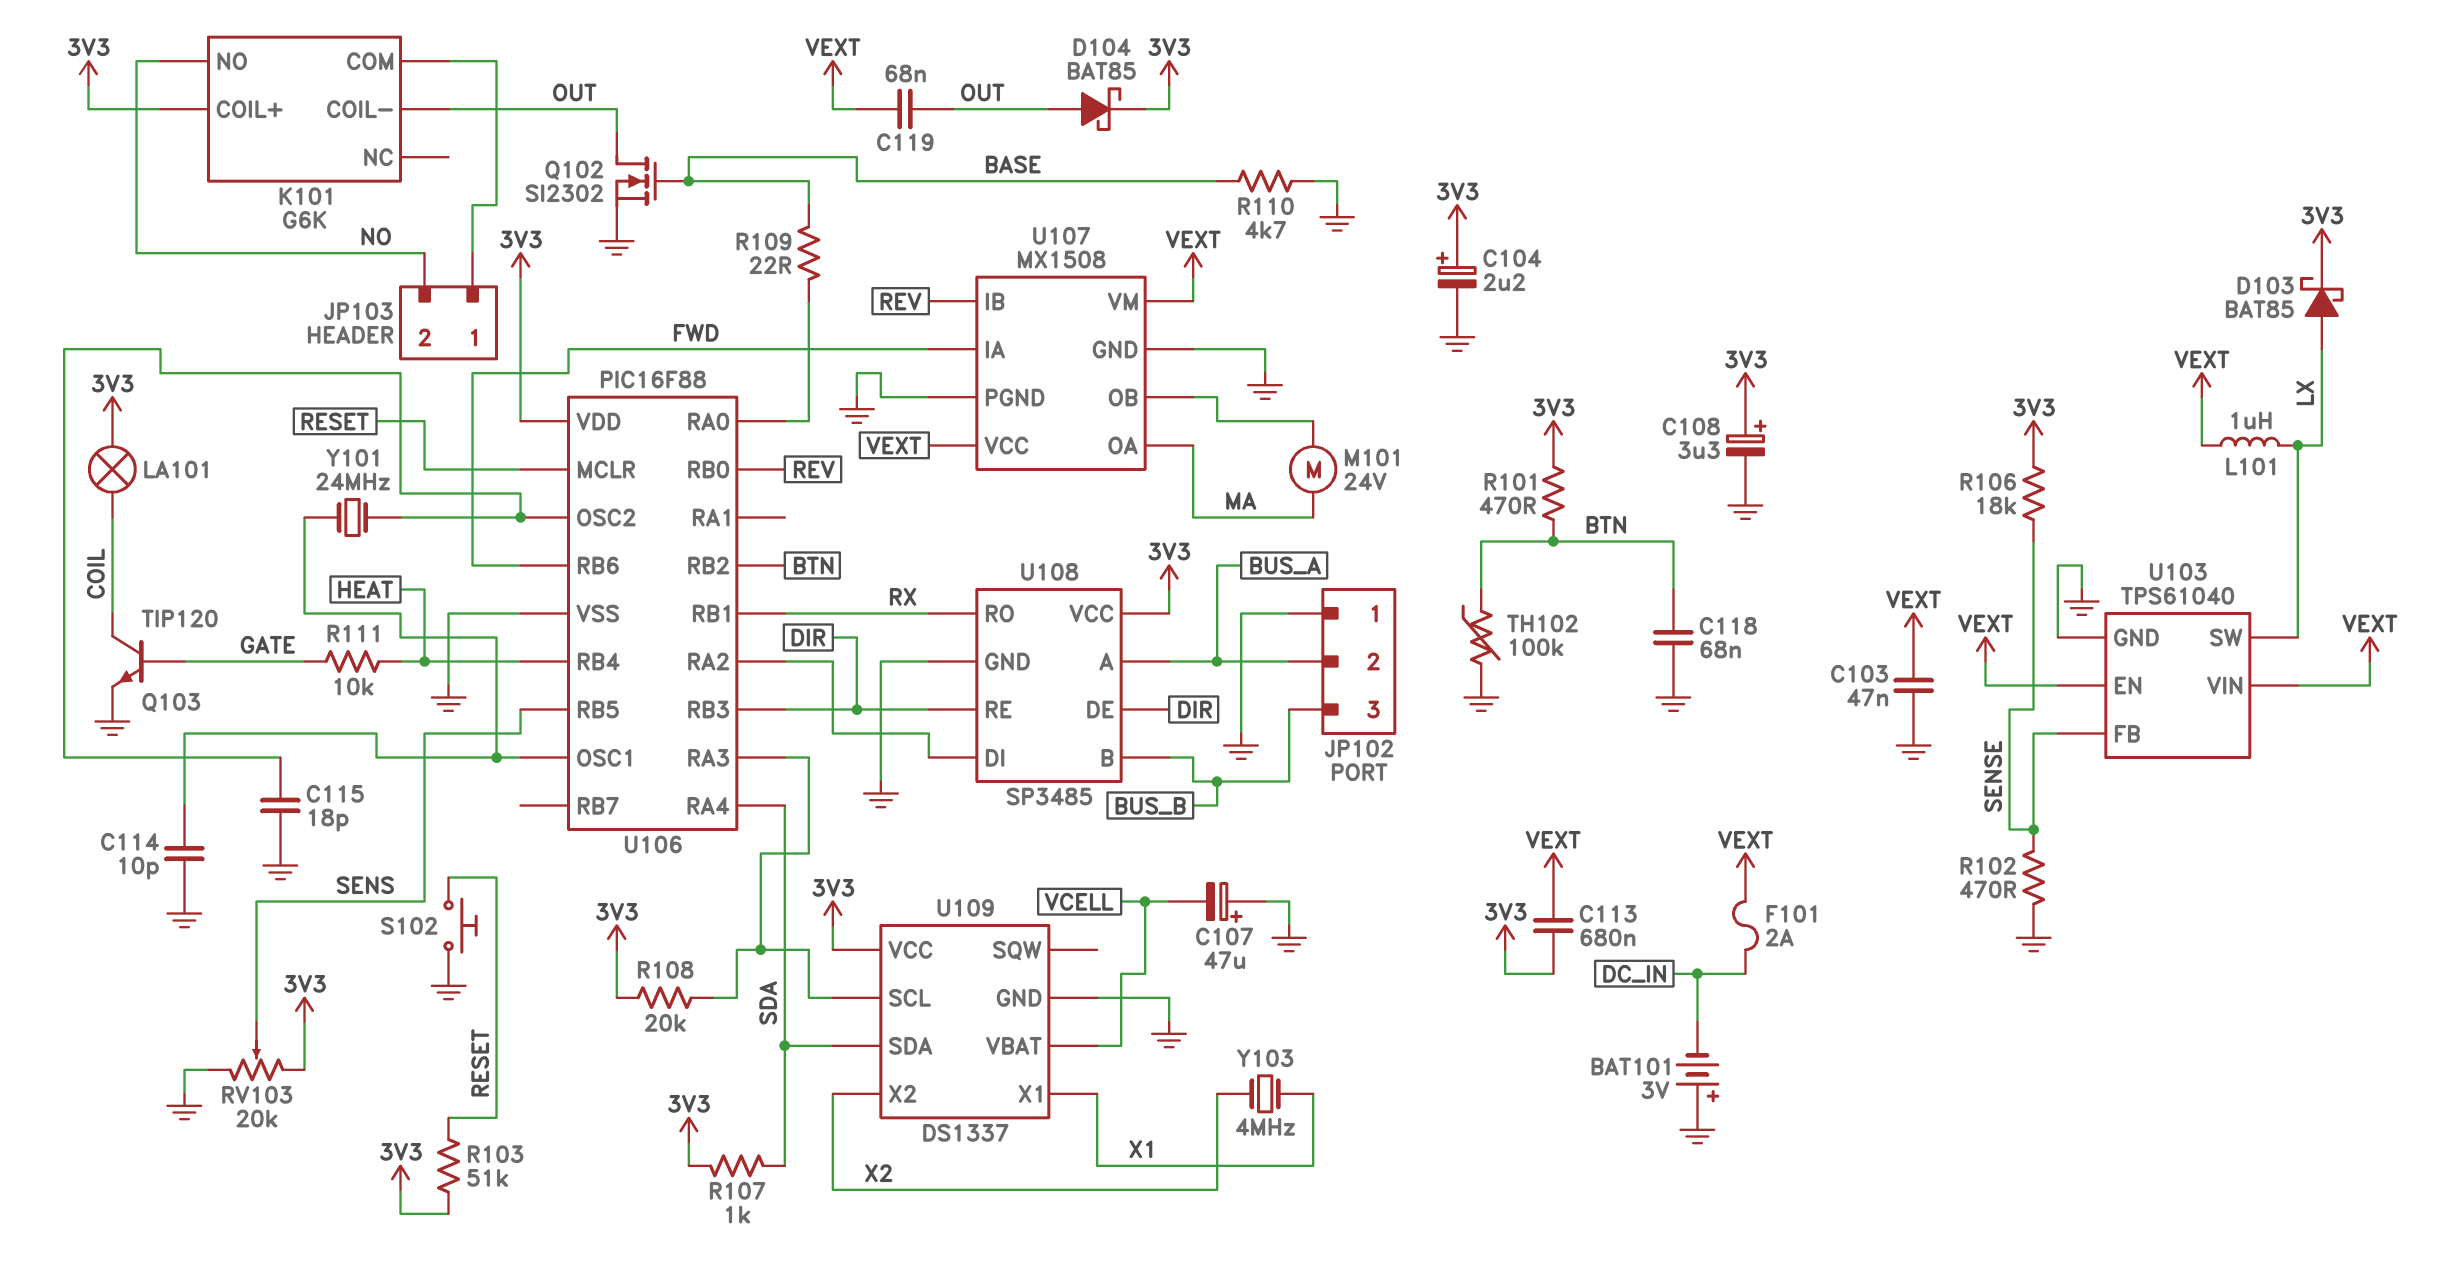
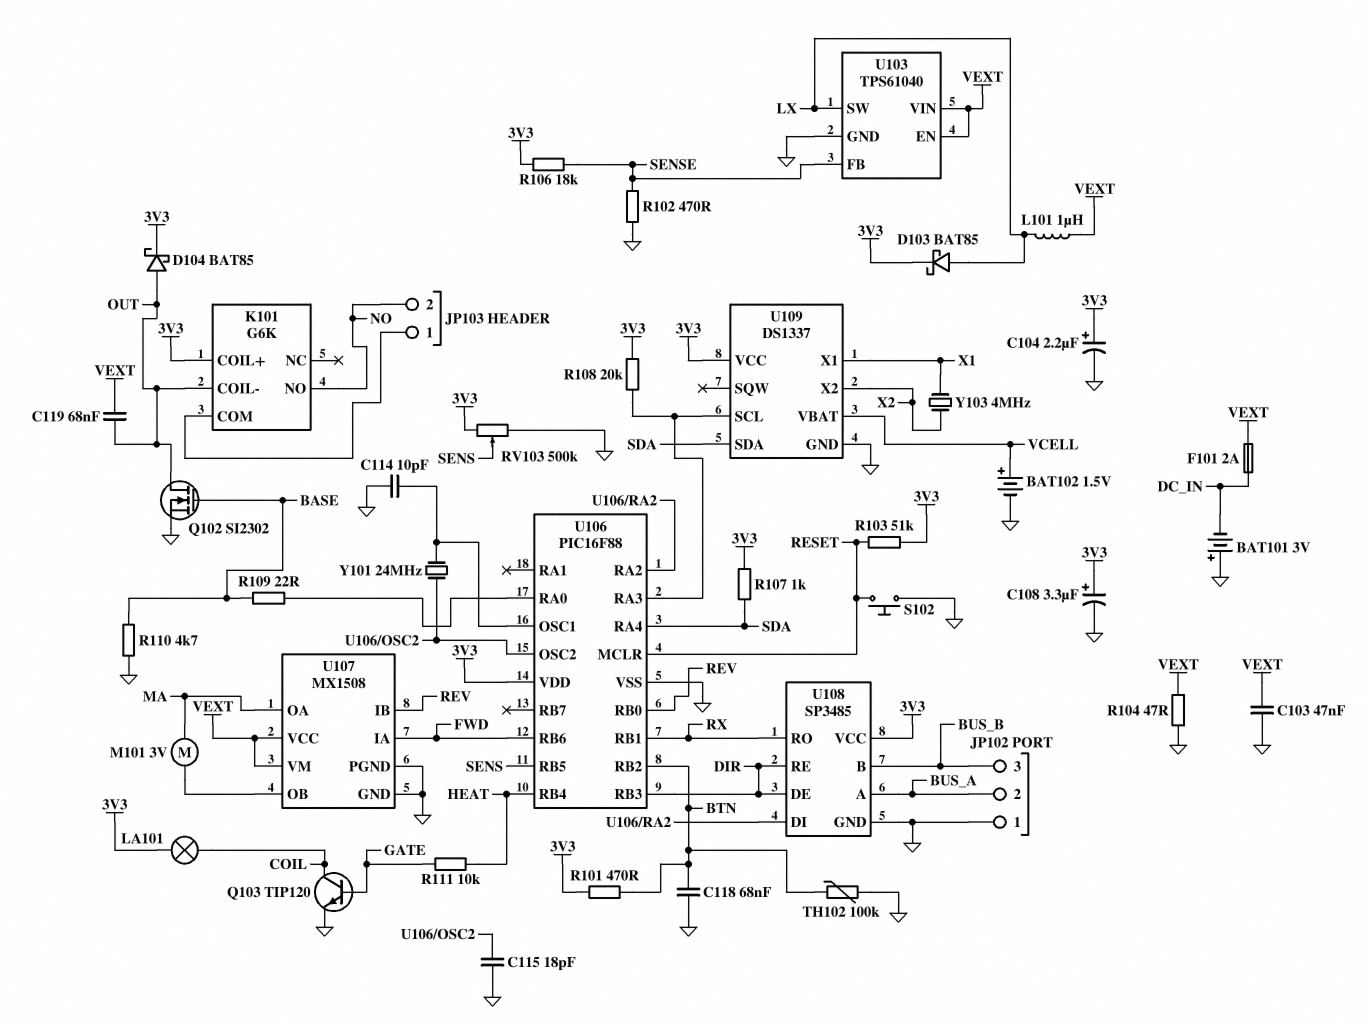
BAT102: none -> 1.5V (plus VCELL, minus GND)
C107: 47uF (plus GND, minus VCELL) -> none
C113: 680nF (3V3, VEXT) -> none
M101: motor 24V (MA, U107/OB) -> motor 3V (MA, U107/OB)
R104: none -> 47 (GND, VEXT)
RV103: 20k (3V3, GND, wiper SENS) -> 500k (3V3, GND, wiper SENS)

